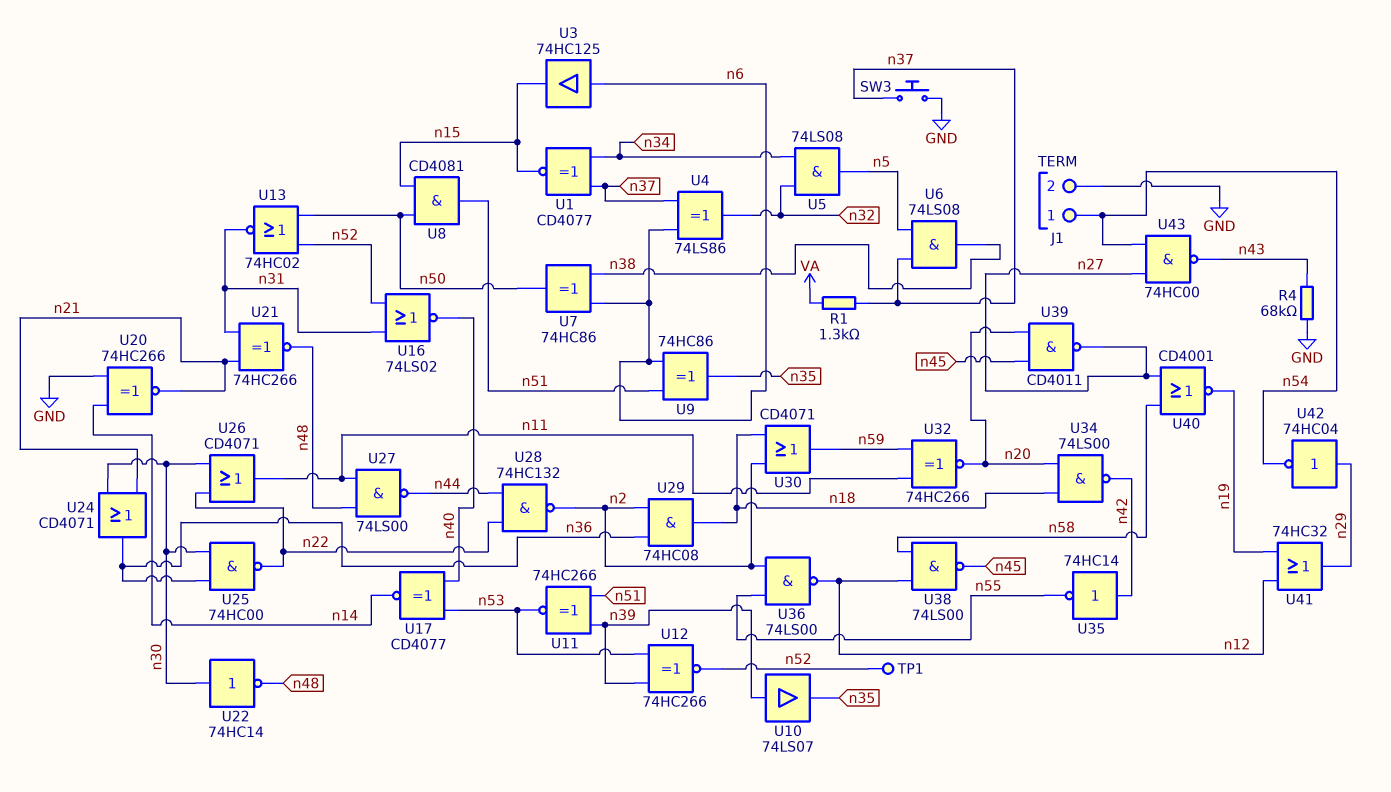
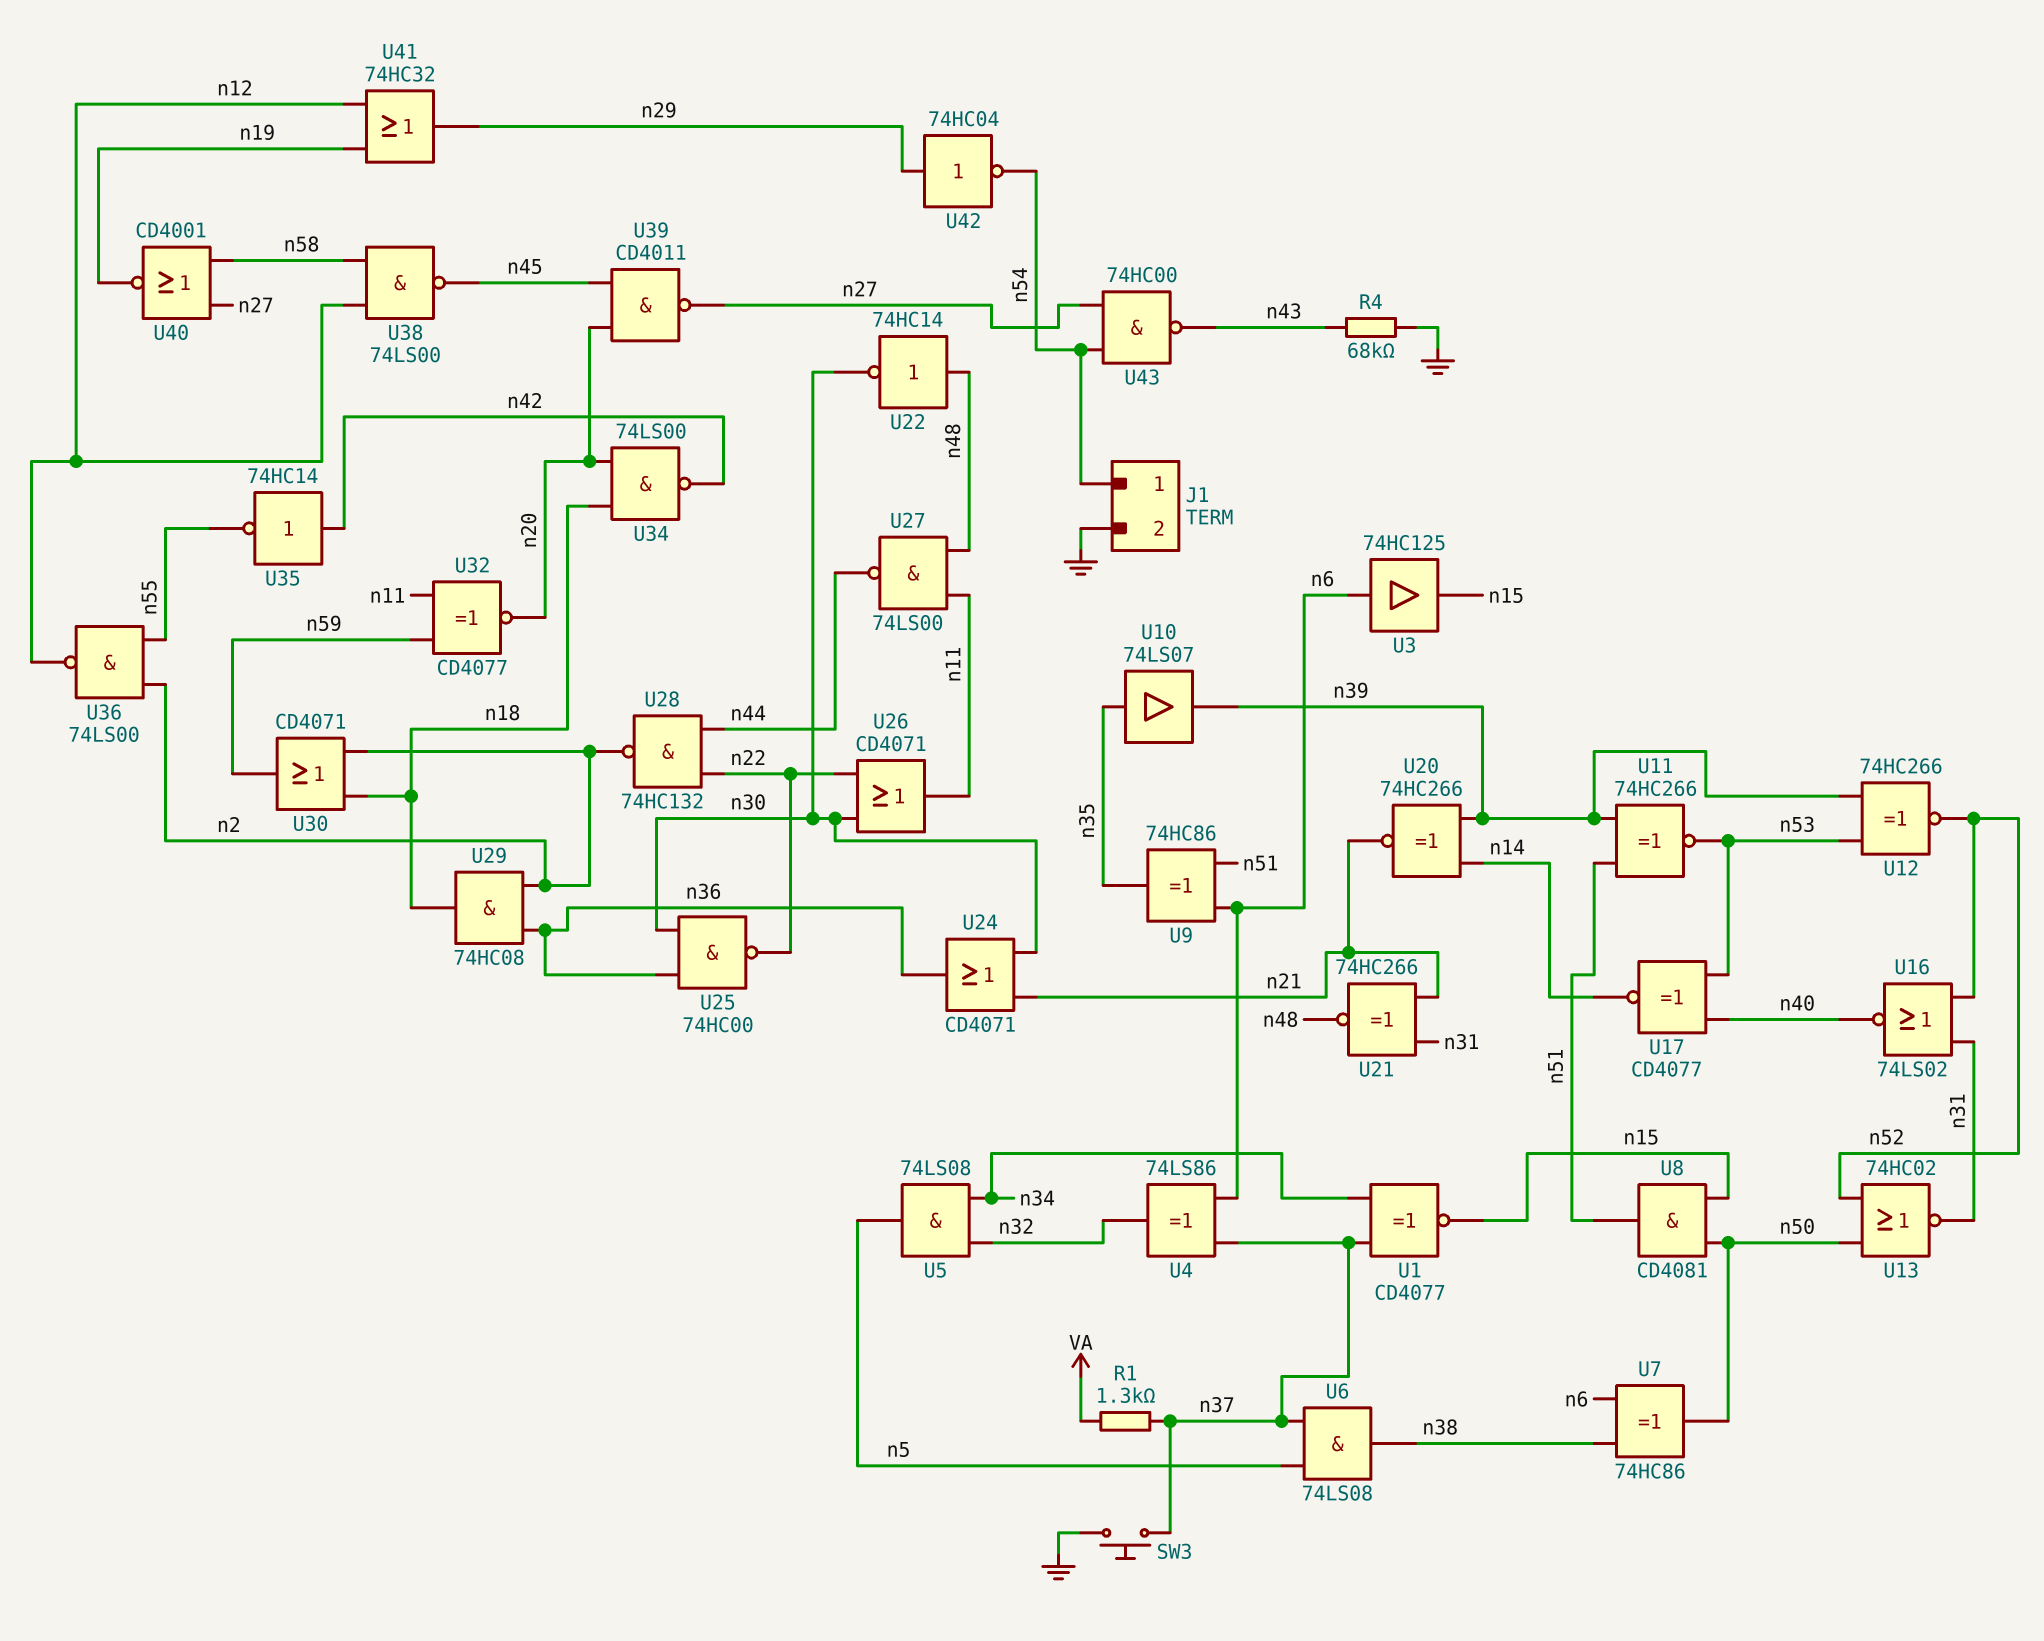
TP1: test point (n52) -> none
U10: buffer 74LS07 (in n39, out n35) -> buffer 74LS07 (in n35, out n39)
U20: XNOR 74HC266 (in GND, in n14, out n21) -> XNOR 74HC266 (in n14, in n39, out n21)
U22: NOT 74HC14 (in n30, out n48) -> NOT 74HC14 (in n48, out n30)
U32: XNOR 74HC266 (in n11, in n59, out n20) -> XNOR CD4077 (in n11, in n59, out n20)

